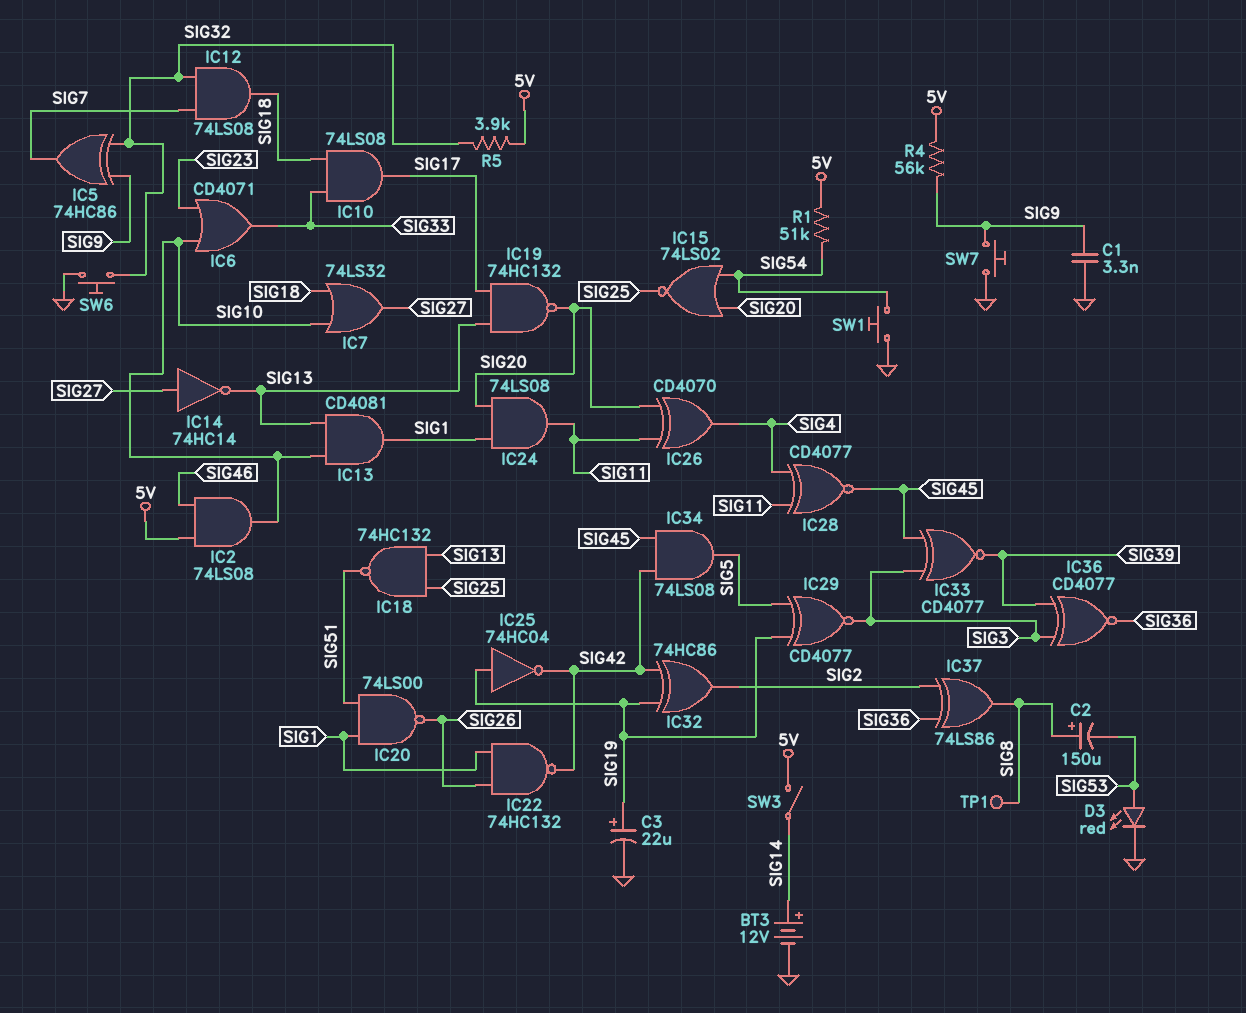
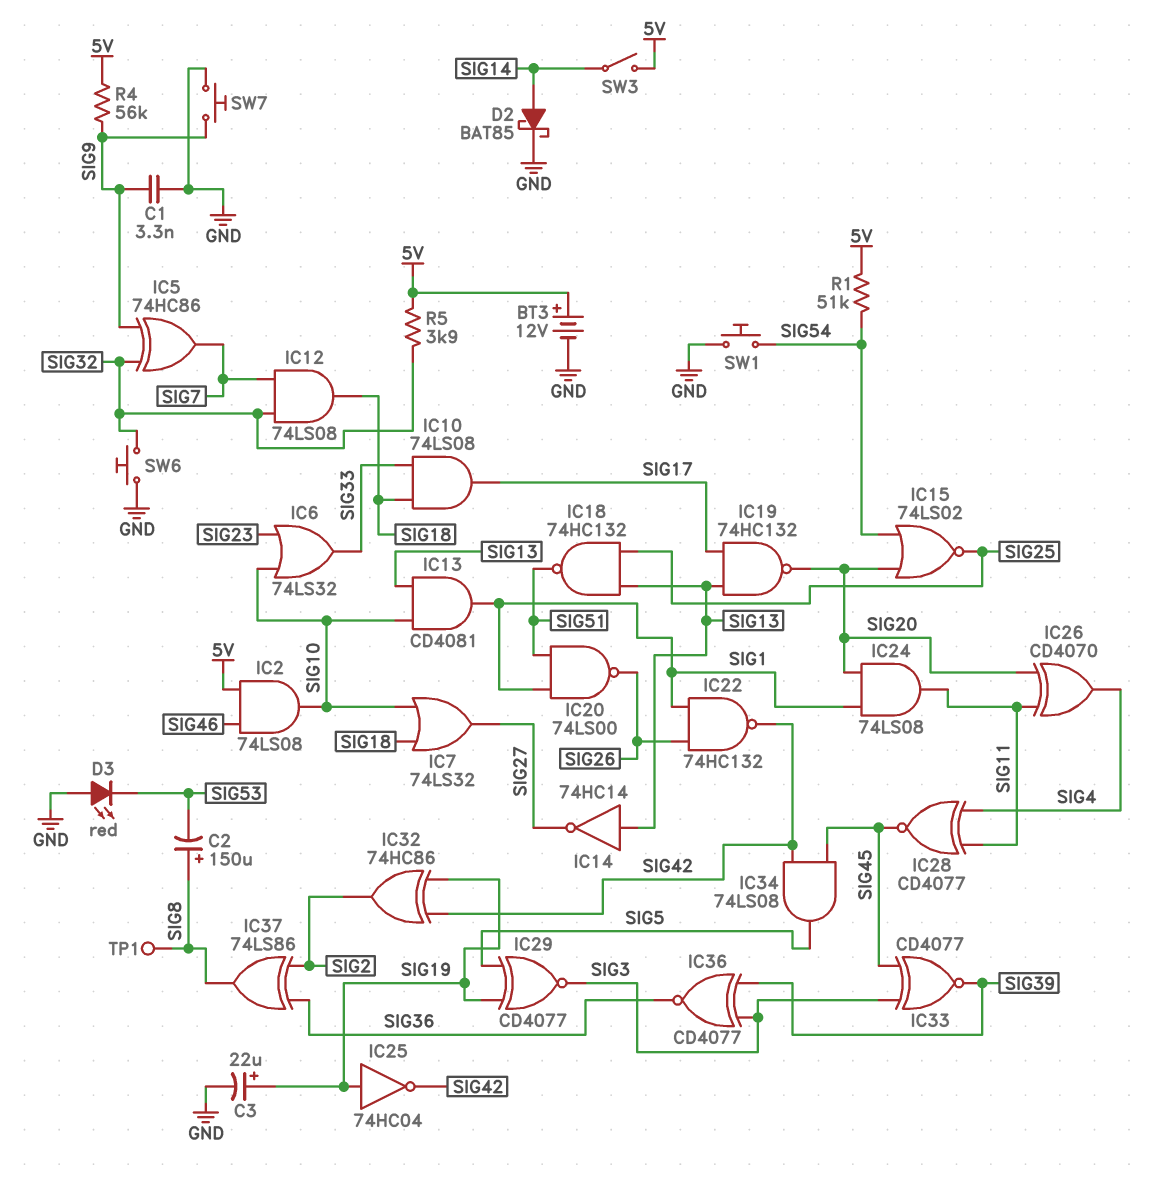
BT3: 12V (plus SIG14, minus GND) -> 12V (plus 5V, minus GND)
D2: none -> schottky BAT85 (A SIG14, K GND)
D3: LED red (A SIG53, K GND) -> LED red (A GND, K SIG53)
IC6: OR CD4071 (in SIG10, in SIG23, out SIG33) -> OR 74LS32 (in SIG10, in SIG23, out SIG33)
IC14: NOT 74HC14 (in SIG27, out SIG13) -> NOT 74HC14 (in SIG13, out SIG27)

